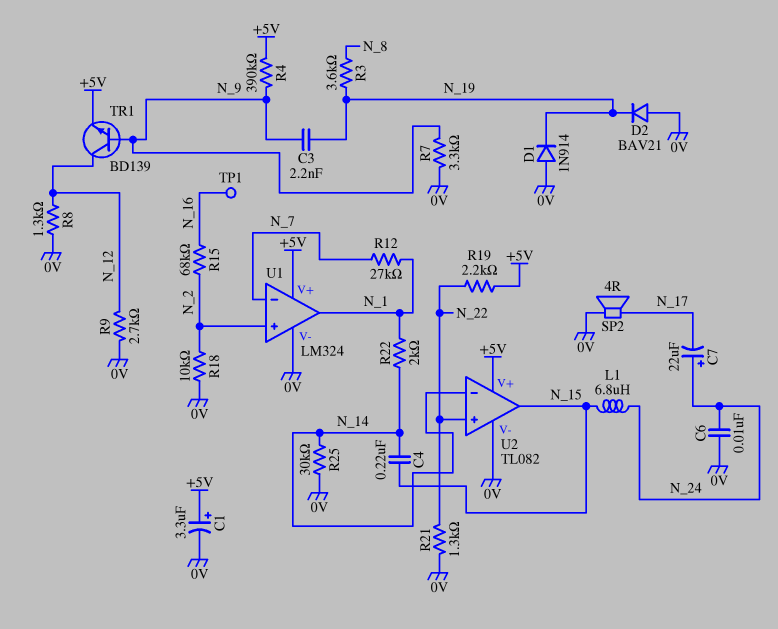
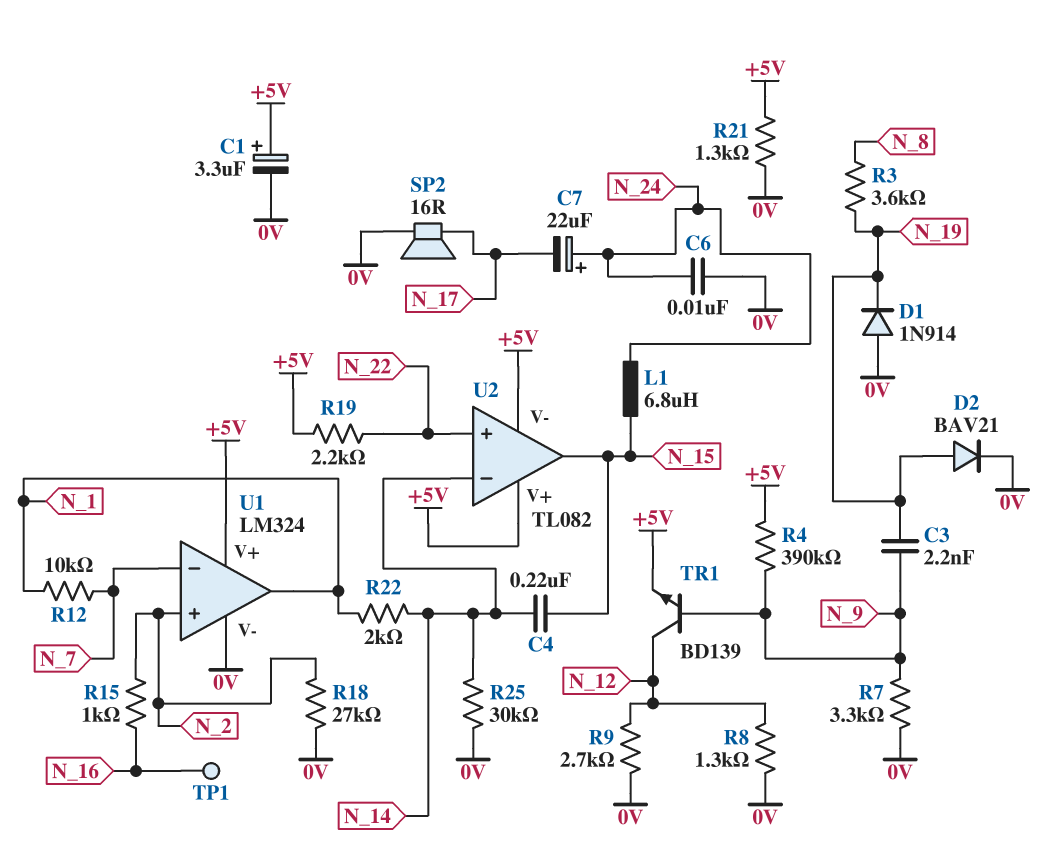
D2: diode BAV21 (A 0V, K N_19) -> diode BAV21 (A N_19, K 0V)
R12: 27k (N_1, N_7) -> 10k (N_1, N_7)
R15: 68k (N_2, N_16) -> 1k (N_2, N_16)
R18: 10k (0V, N_2) -> 27k (0V, N_2)
R21: 1.3k (0V, N_22) -> 1.3k (+5V, 0V)
SP2: speaker 4R (0V, N_17) -> speaker 16R (0V, N_17)
U2 pin V-: 0V -> +5V

